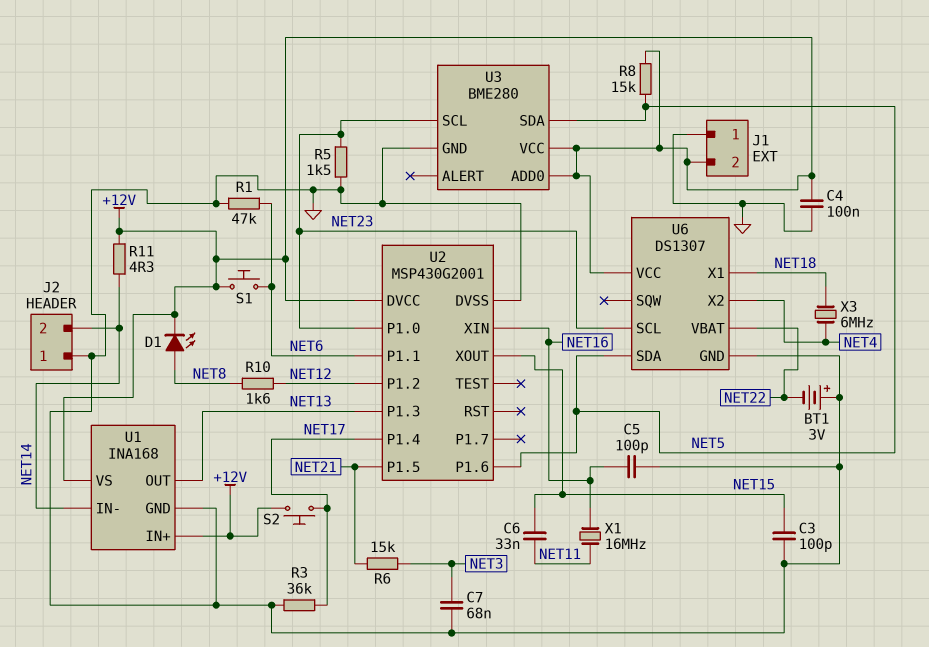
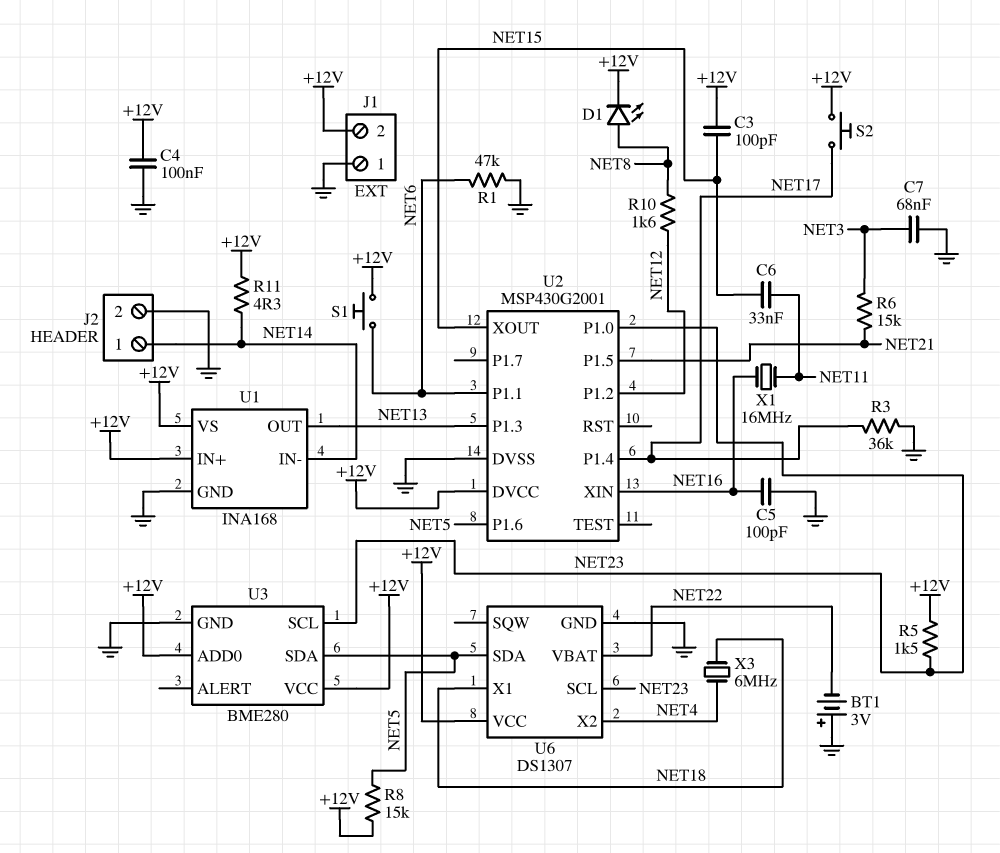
C3: 100pF (GND, NET15) -> 100pF (+12V, NET15)
J2 pin 1: GND -> NET14
J2 pin 2: NET14 -> GND
R5: 1.5k (GND, NET23) -> 1.5k (+12V, NET23)

